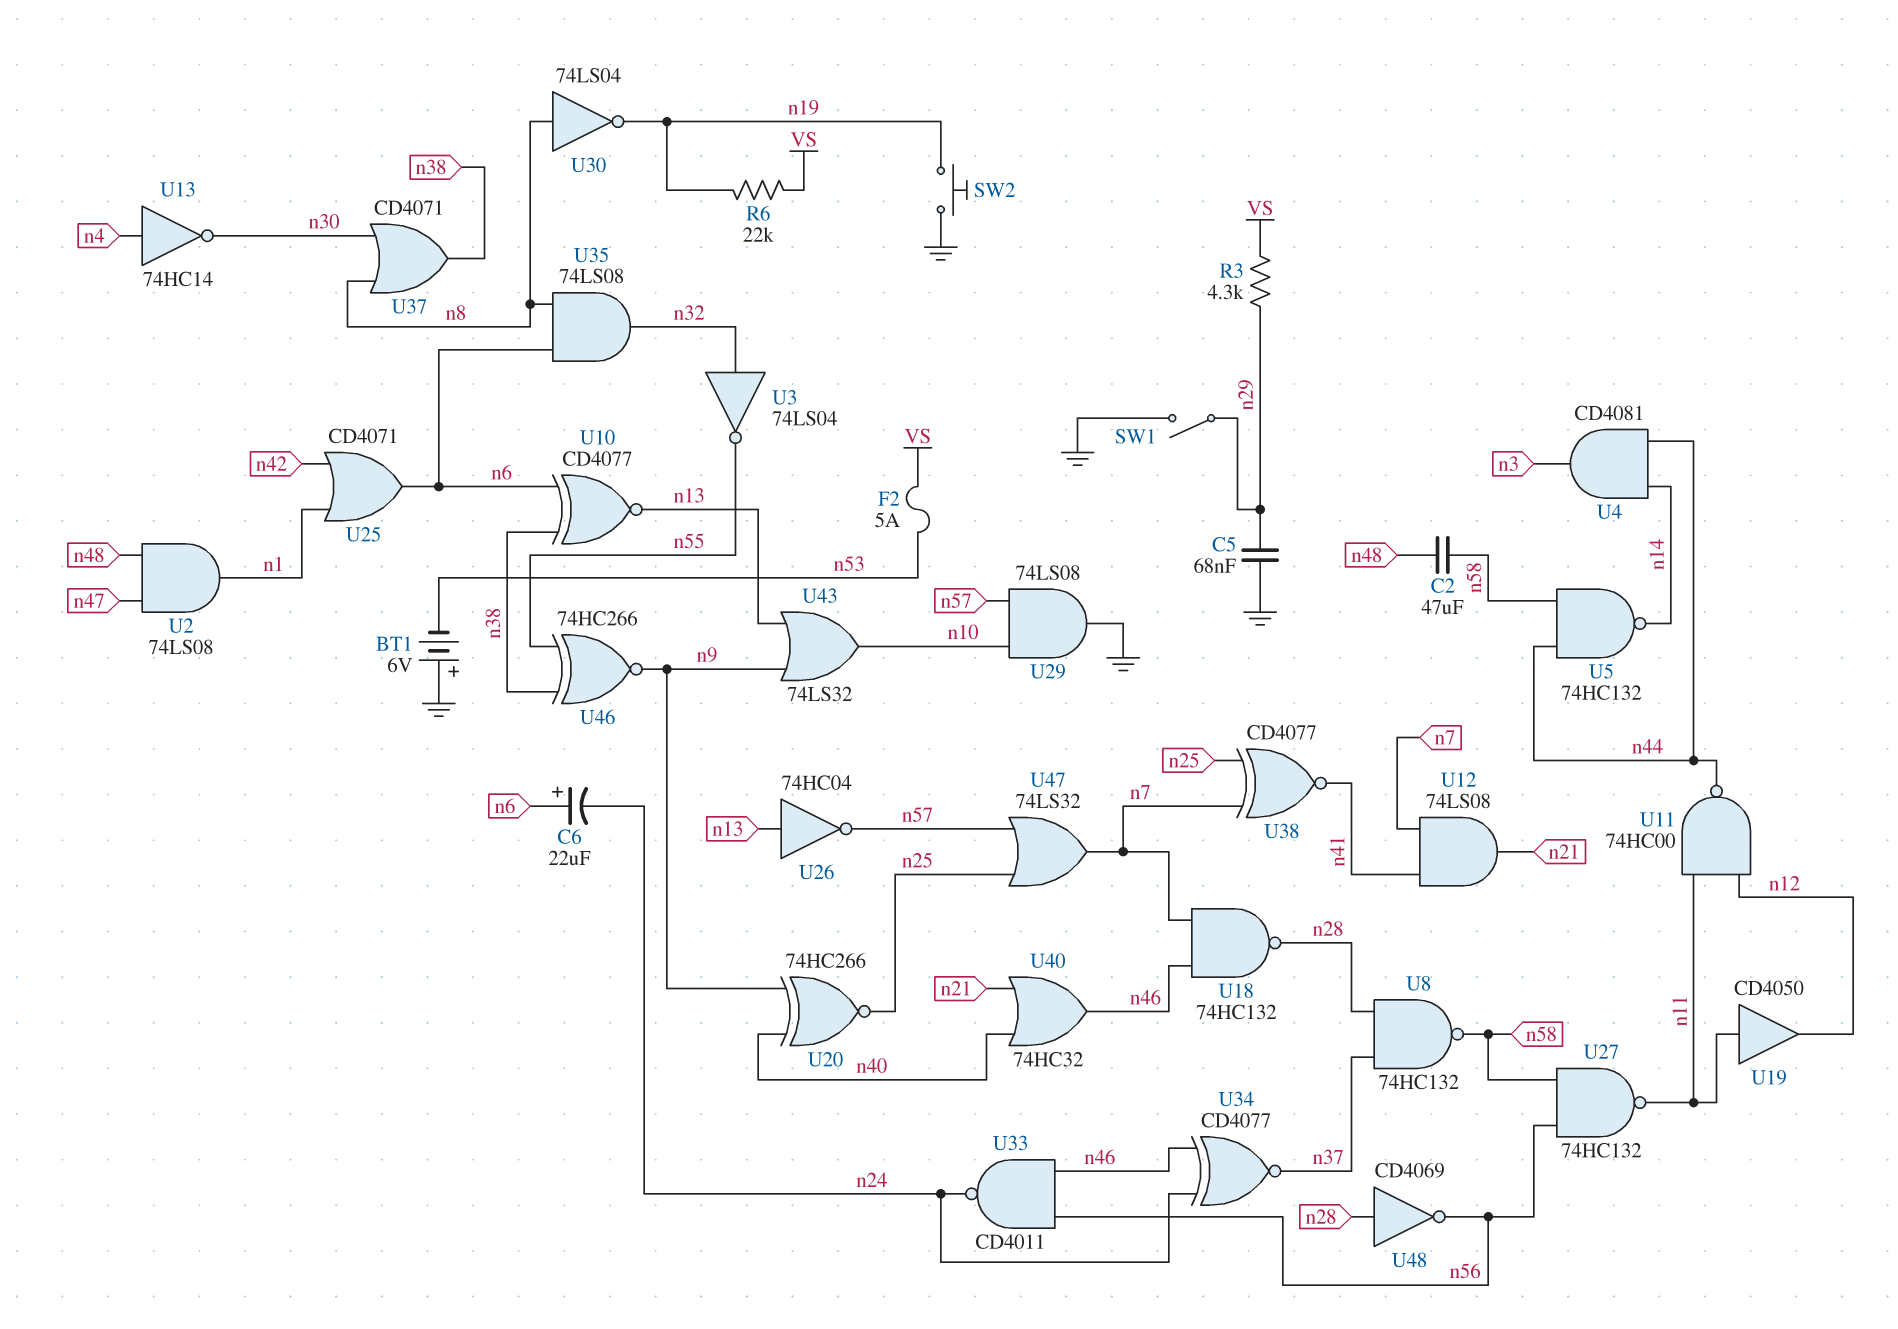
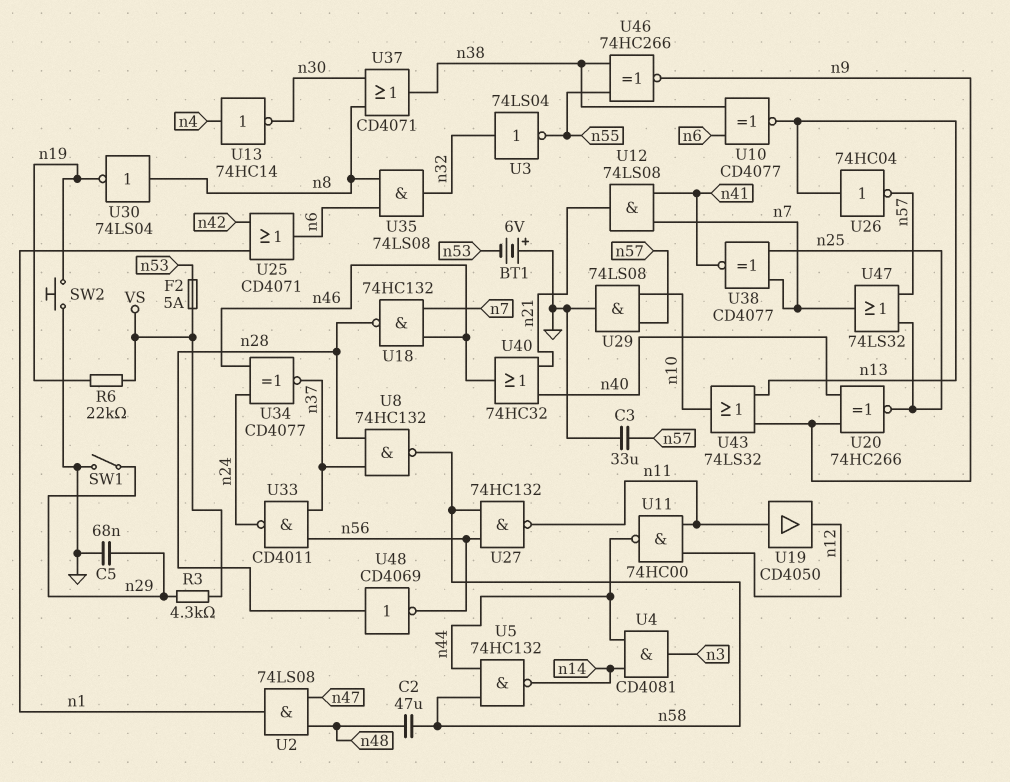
C3: none -> 33uF (GND, n57)
C6: 22uF (plus n6, minus n24) -> none
U33: NAND CD4011 (in n46, in n56, out n24) -> NAND CD4011 (in n37, in n56, out n24)

